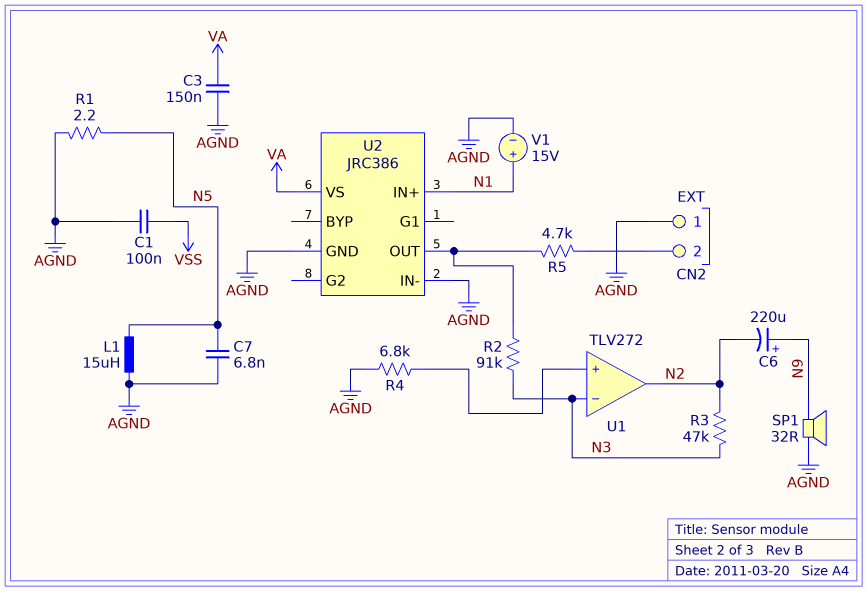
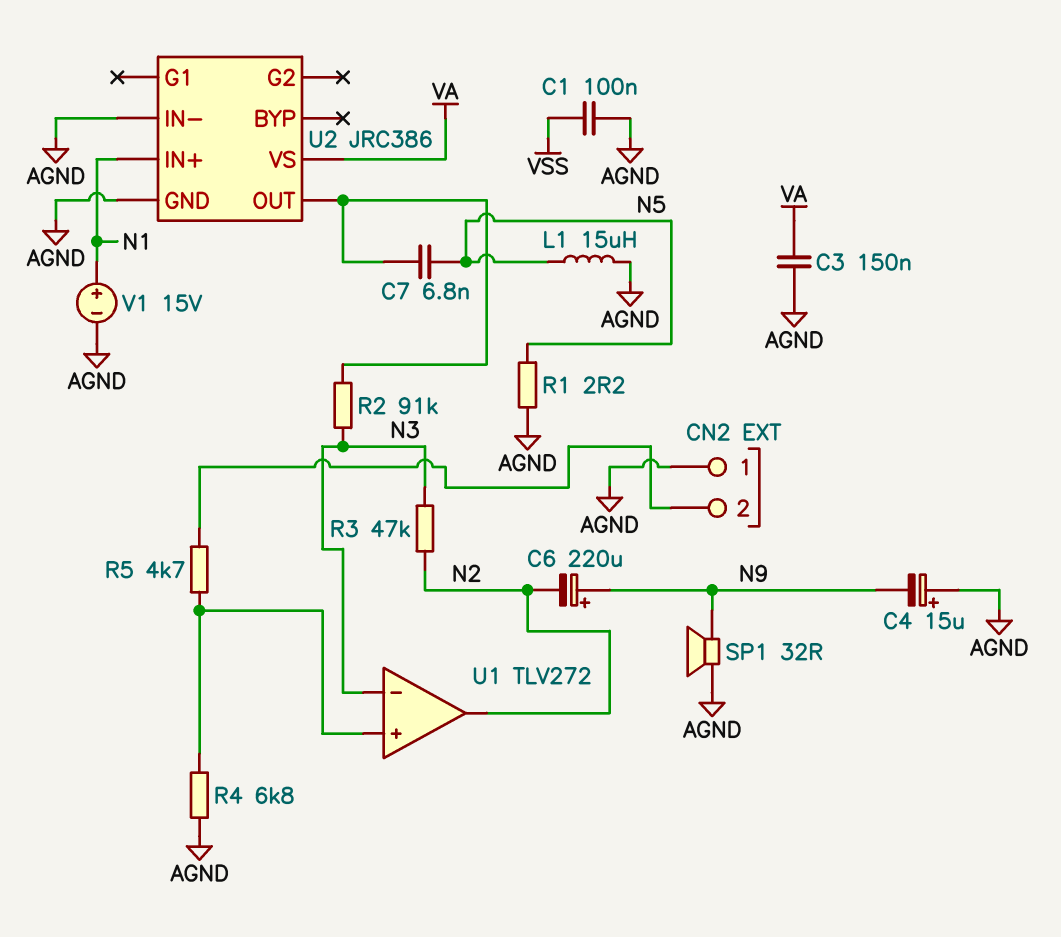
C4: none -> 15uF (plus AGND, minus N9)
C7: 6.8nF (AGND, N5) -> 6.8nF (N5, U2/OUT)
R5: 4.7k (CN2/2, U2/OUT) -> 4.7k (CN2/2, U1/in+)

